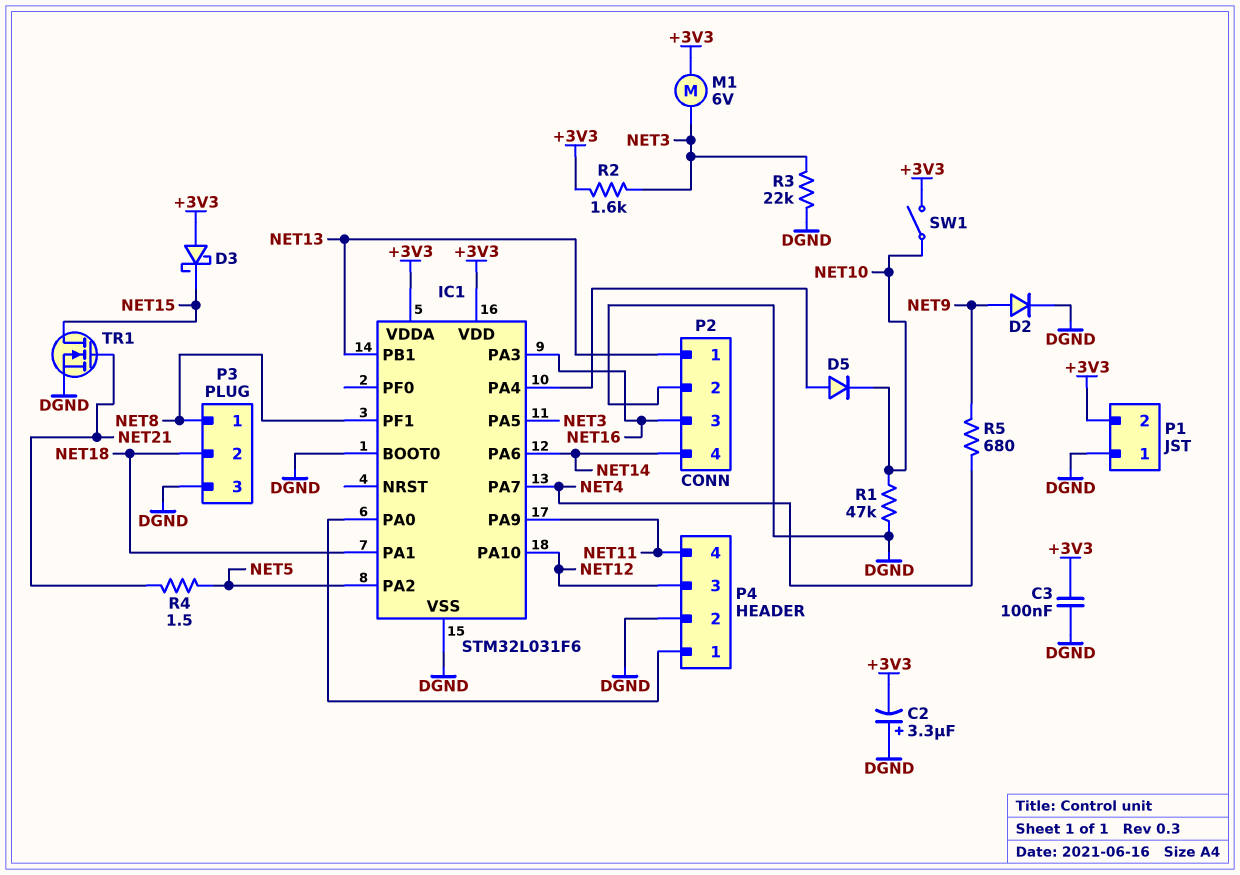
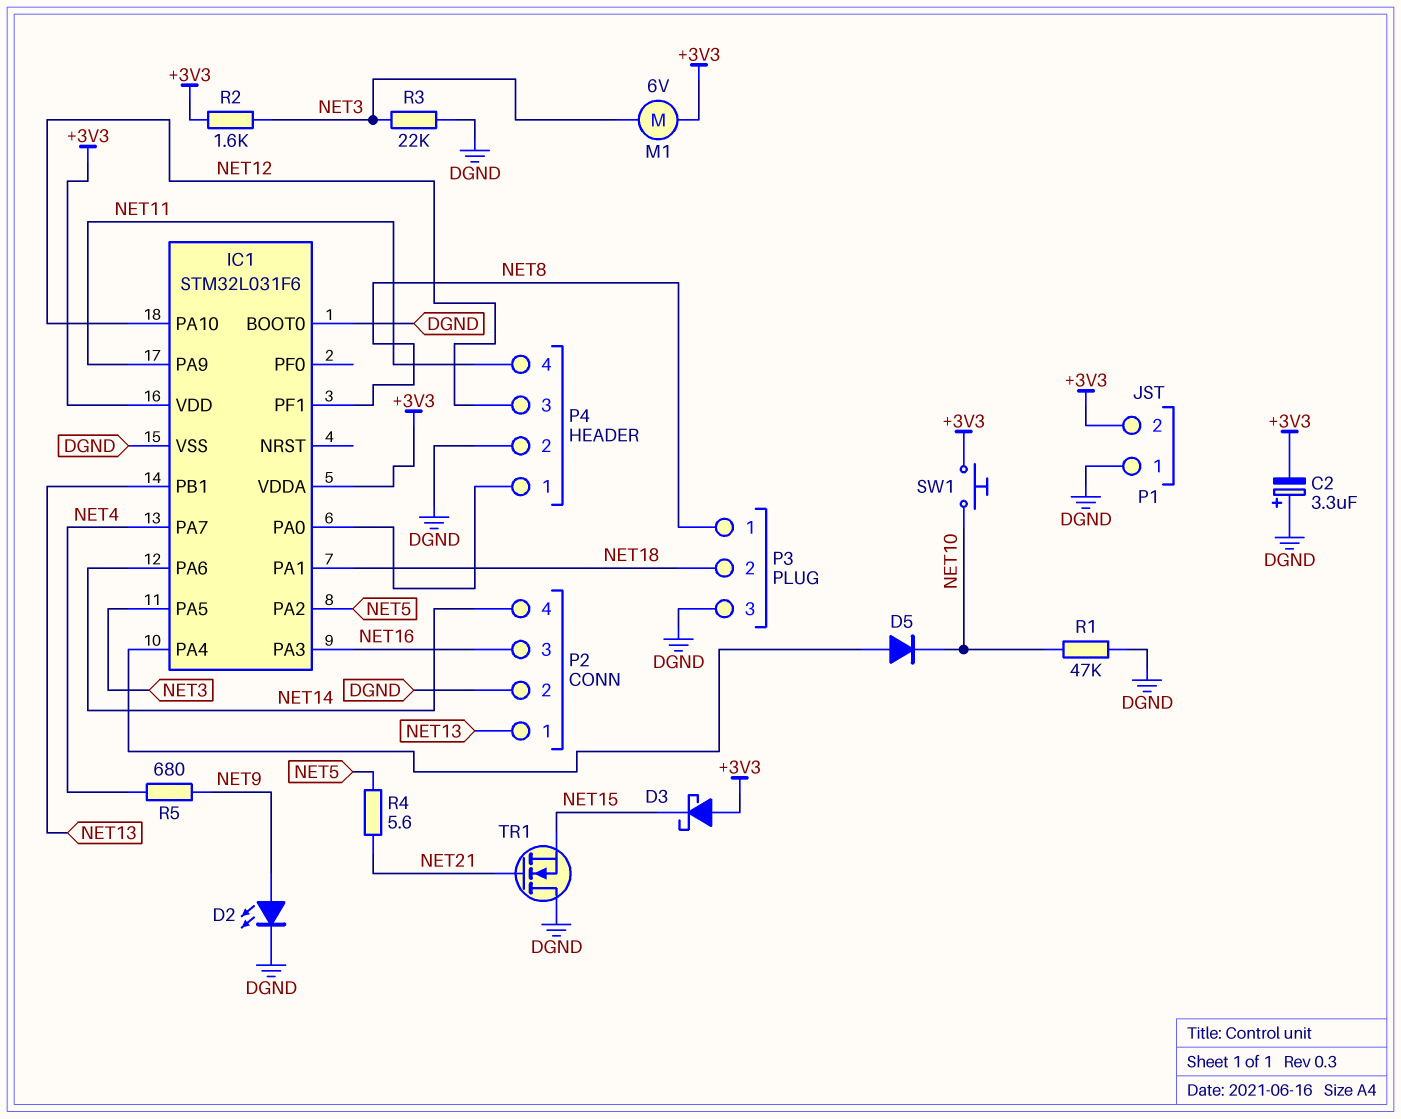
C3: 100nF (+3V3, DGND) -> none
D2: diode (A NET9, K DGND) -> LED (A NET9, K DGND)
R4: 1.5 (NET5, NET21) -> 5.6 (NET5, NET21)
SW1: switch (+3V3, NET10) -> button (+3V3, NET10)
TR1: NMOS (G NET21, D NET15, S DGND) -> NMOS (G NET21, D DGND, S NET15)

